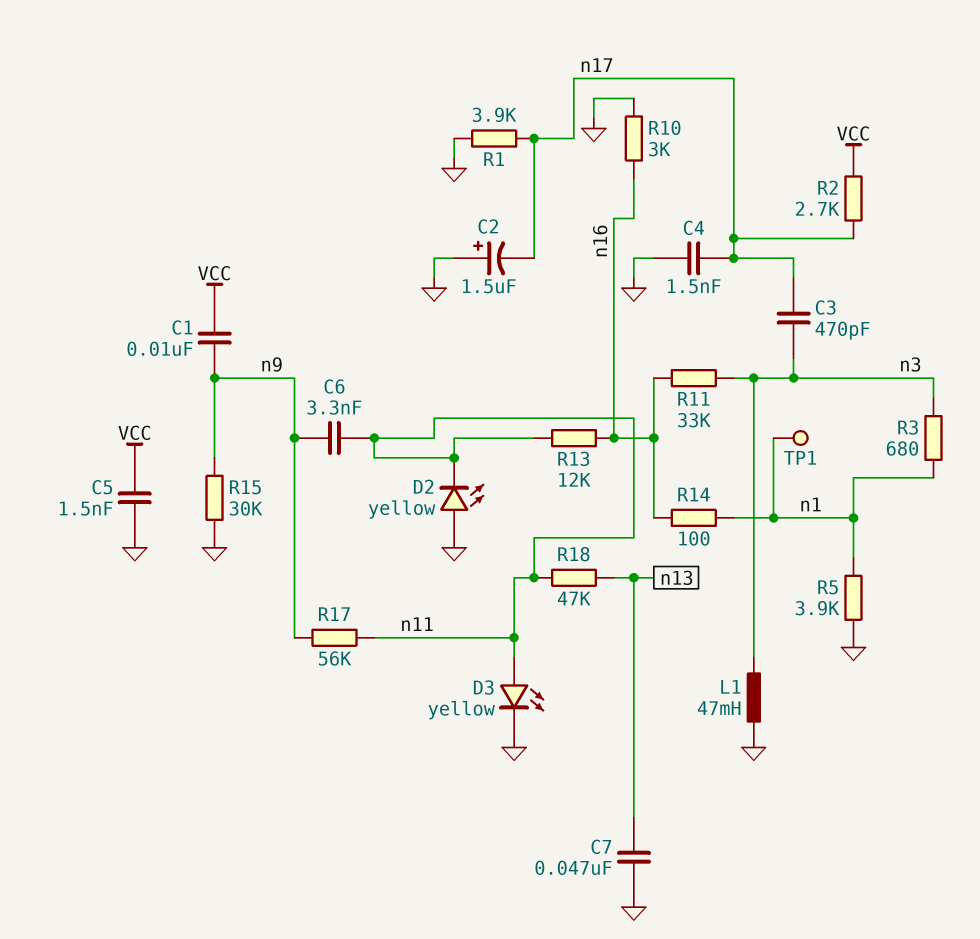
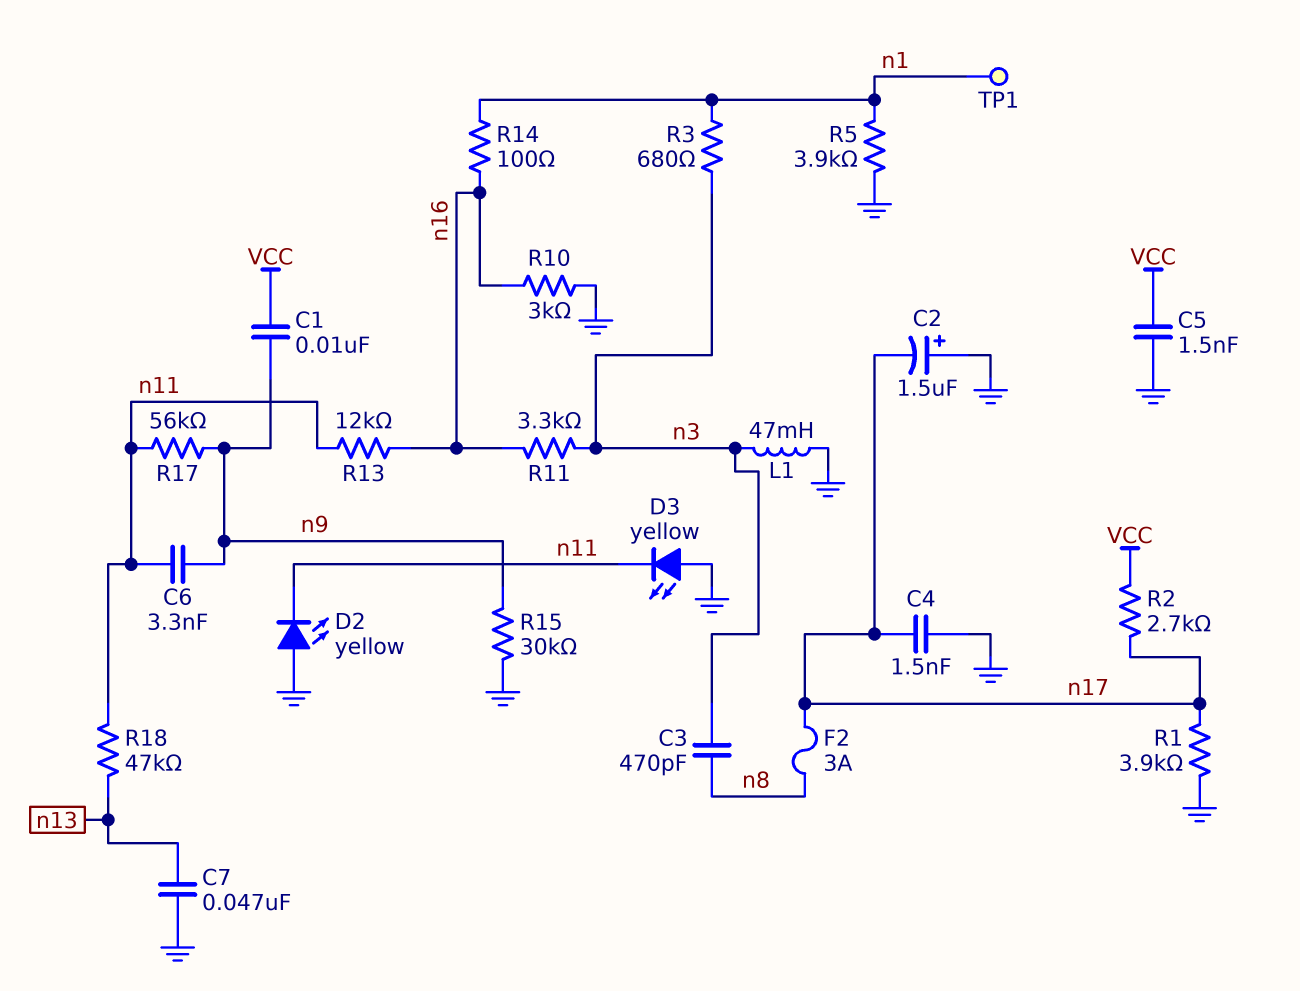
C3: 470pF (n3, n17) -> 470pF (n3, n8)
D3: LED yellow (A n11, K GND) -> LED yellow (A GND, K n11)
F2: none -> 3A (n8, n17)
R11: 33k (n3, n16) -> 3.3k (n3, n16)

